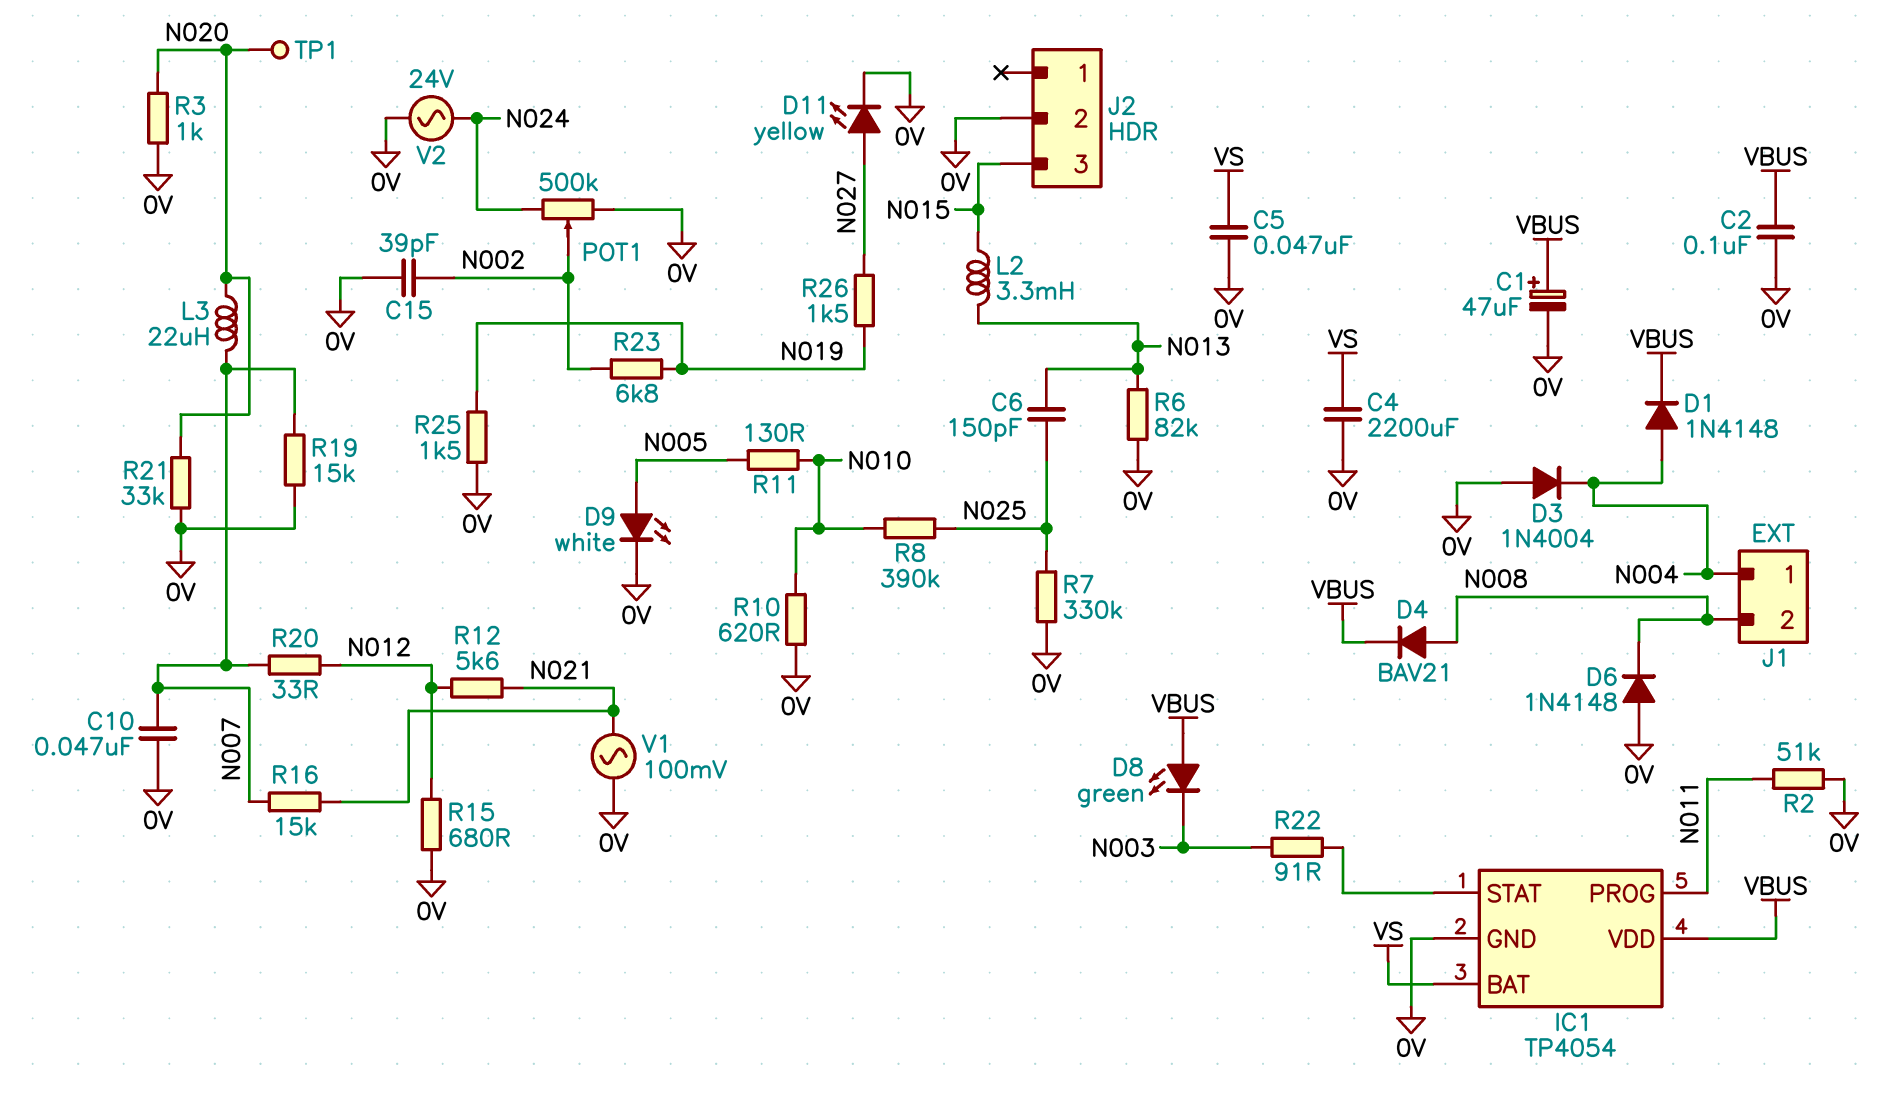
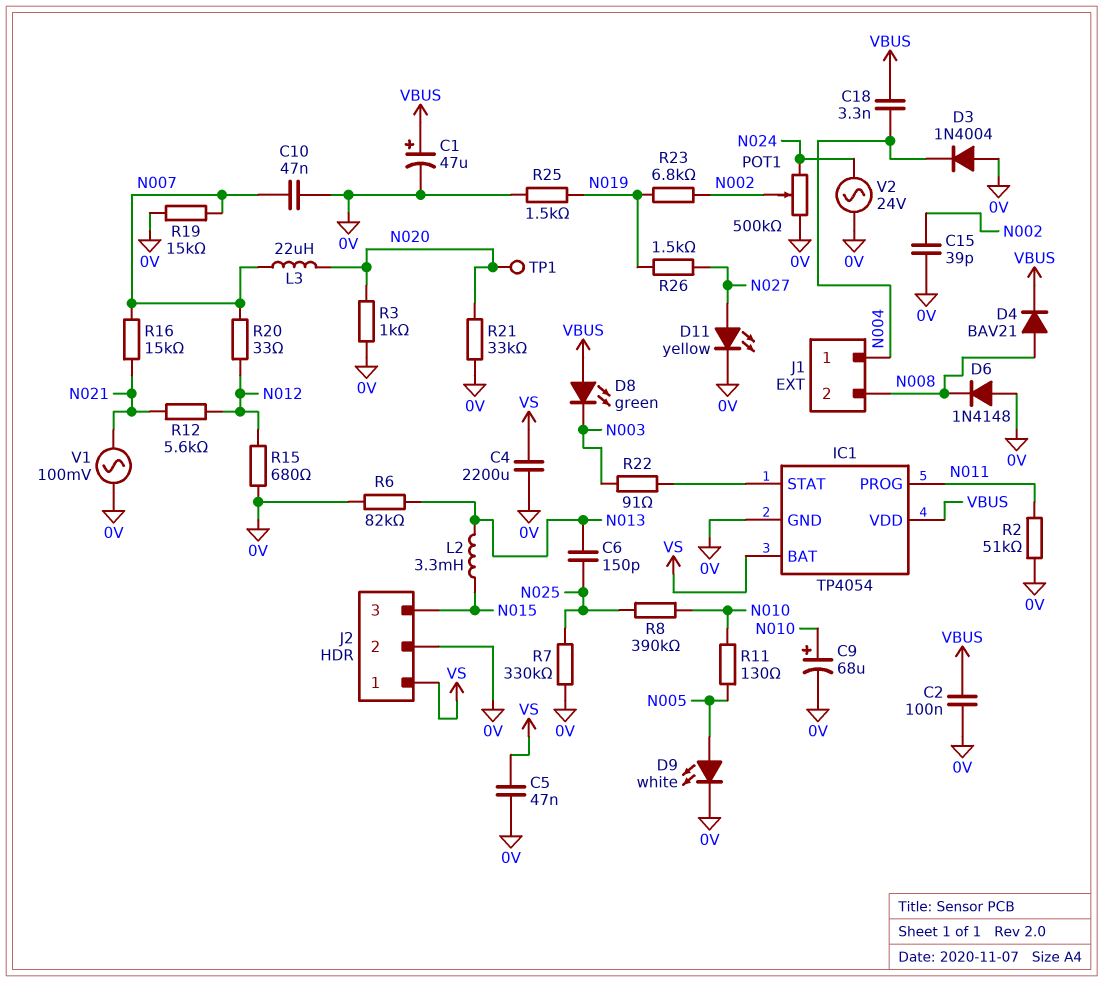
C9: none -> 68uF (plus N010, minus 0V)
C18: none -> 3.3nF (N004, VBUS)
D1: diode 1N4148 (A N004, K VBUS) -> none
J2 pin 1: none -> VS
R10: 620 (0V, N010) -> none

